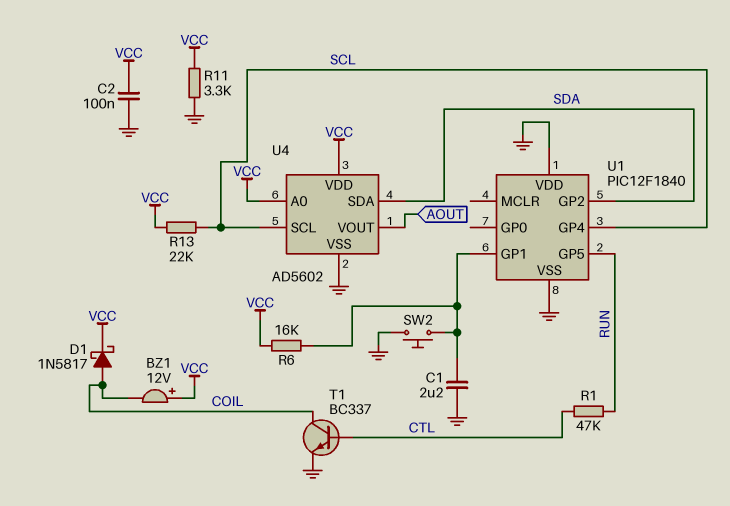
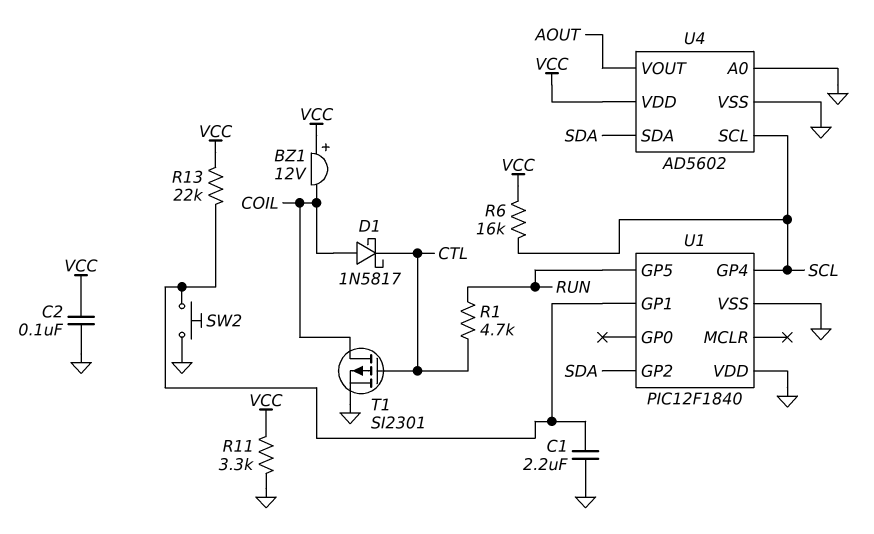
D1: schottky 1N5817 (A COIL, K VCC) -> schottky 1N5817 (A COIL, K CTL)
R1: 47k (CTL, RUN) -> 4.7k (CTL, RUN)
R6: 16k (U1/GP1, VCC) -> 16k (SCL, VCC)
R13: 22k (SCL, VCC) -> 22k (U1/GP1, VCC)
T1: NPN BC337 (B CTL, C COIL, E GND) -> PMOS SI2301 (G CTL, D COIL, S GND)
U4 pin A0: VCC -> GND

